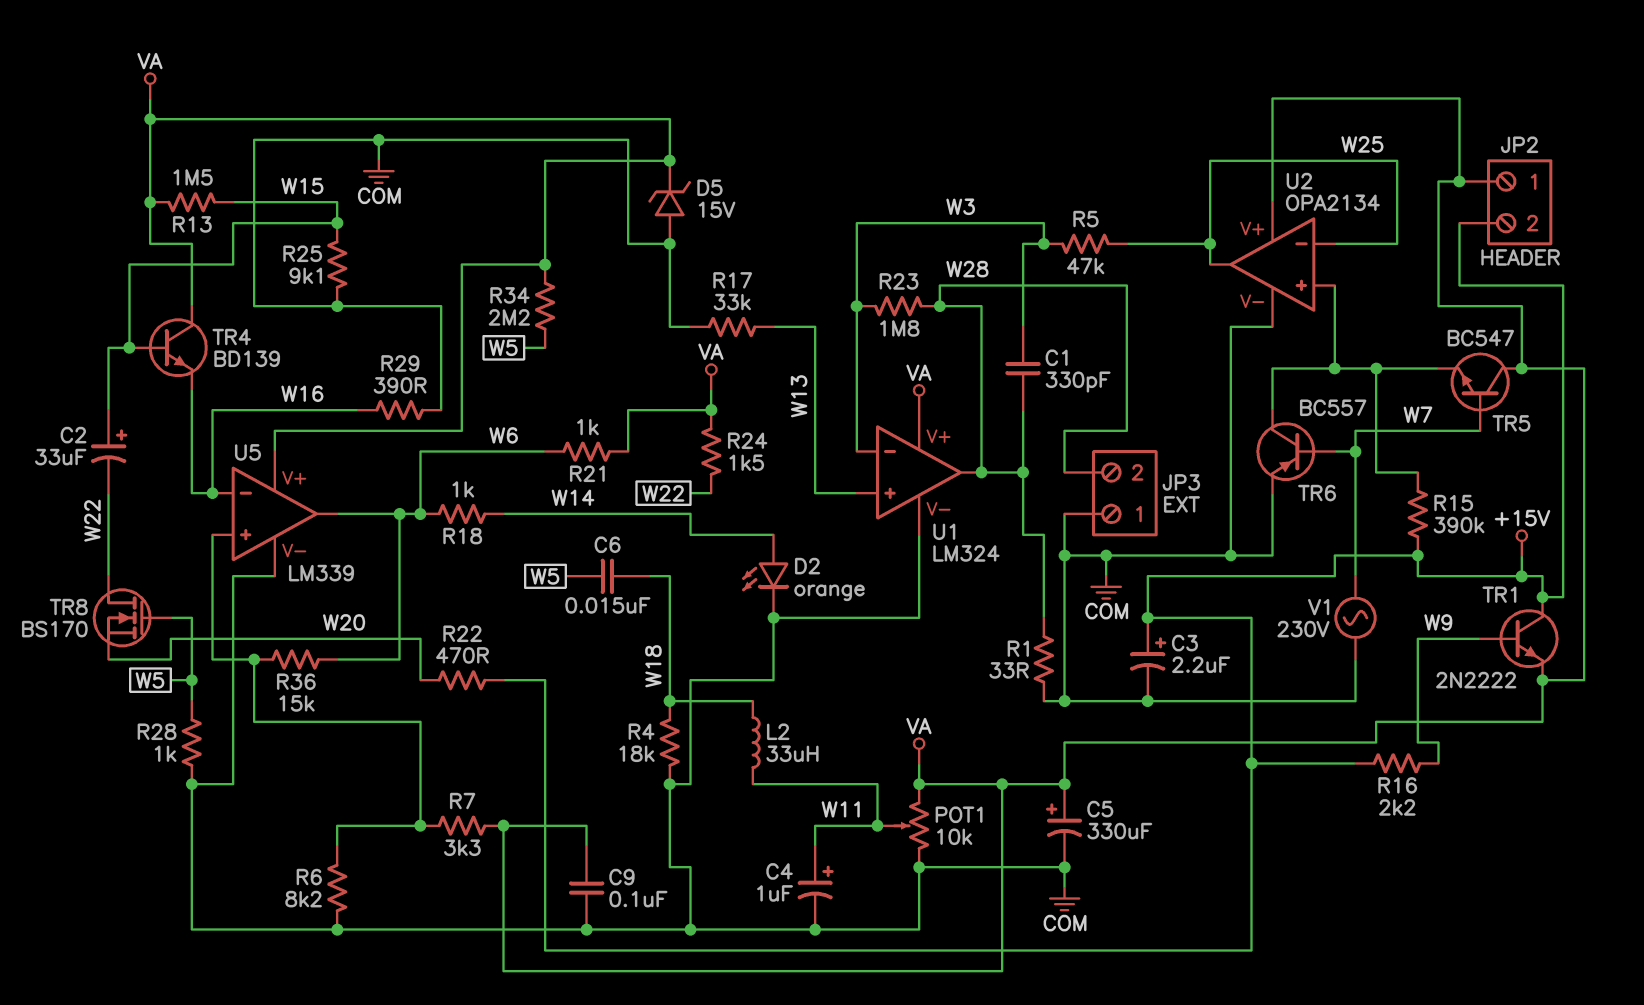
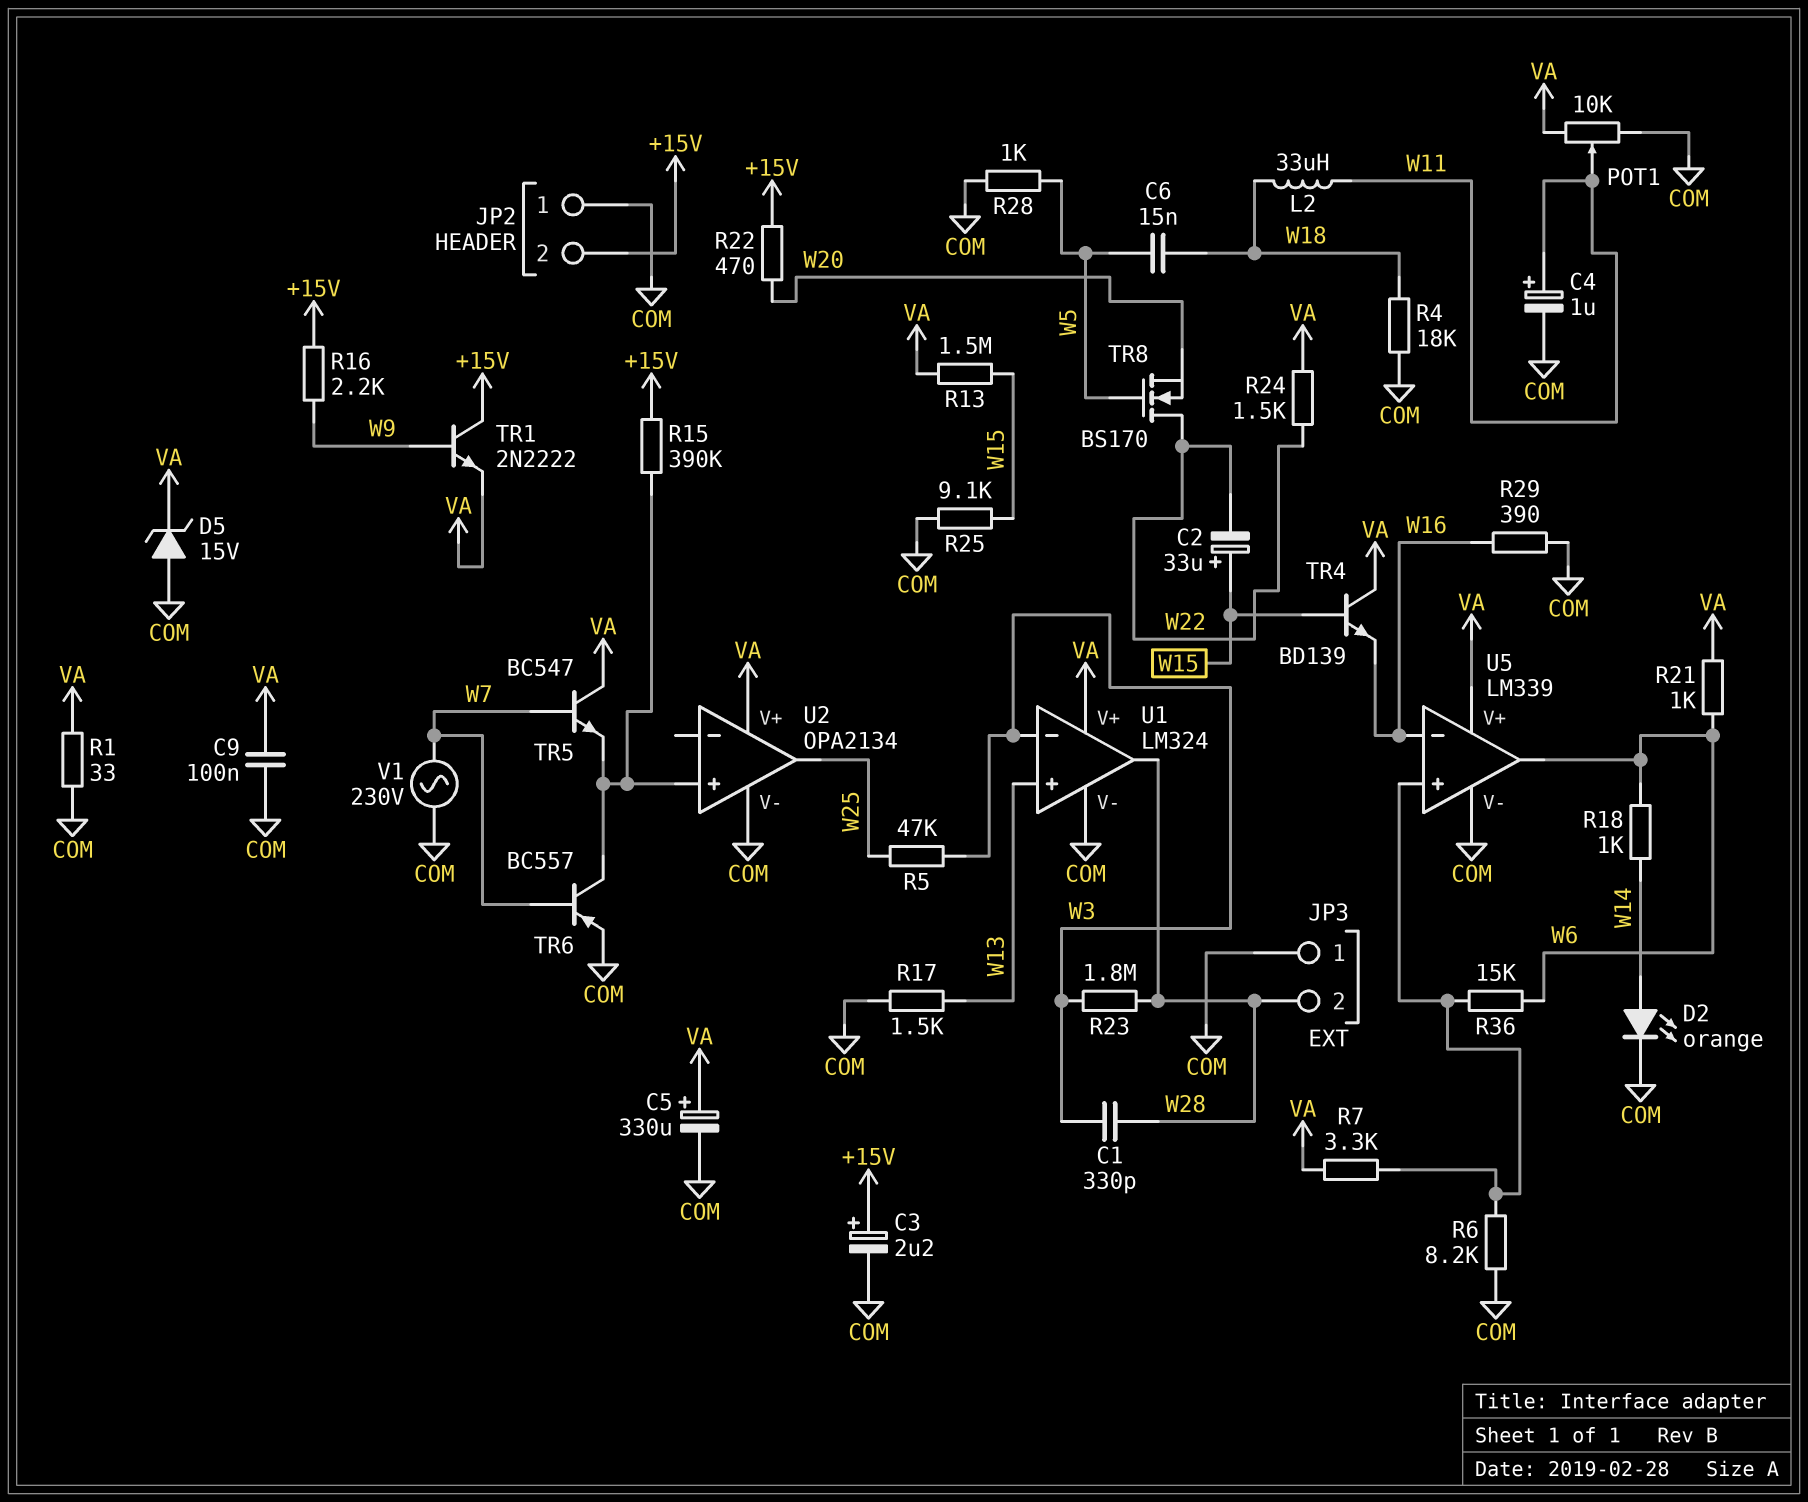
JP2 pin 1: VA -> COM
R1: 33 (COM, W28) -> 33 (COM, VA)
R17: 33k (COM, W13) -> 1.5k (COM, W13)
R34: 2.2M (VA, W5) -> none
U2 pin in-: W25 -> none

